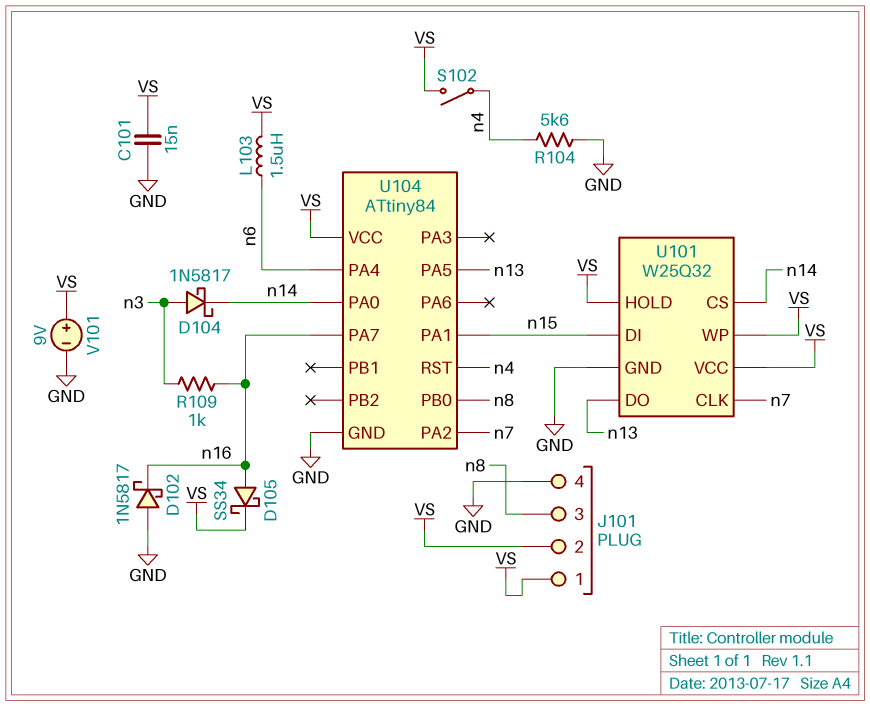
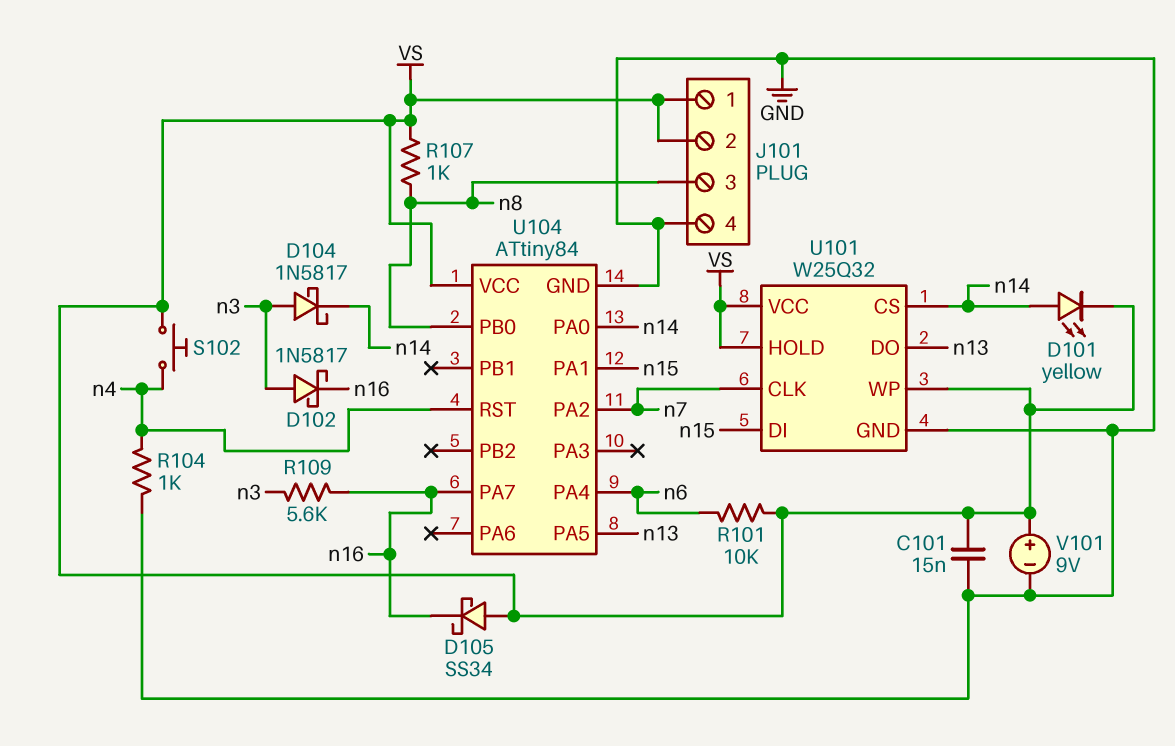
D101: none -> LED yellow (A n14, K VS)
D102: schottky 1N5817 (A GND, K n16) -> schottky 1N5817 (A n3, K n16)
D105: schottky SS34 (A n16, K VS) -> schottky SS34 (A VS, K n16)
L103: 1.5uH (VS, n6) -> none
R101: none -> 10k (VS, n6)
R104: 5.6k (GND, n4) -> 1k (GND, n4)
R107: none -> 1k (VS, n8)
R109: 1k (n3, n16) -> 5.6k (n3, n16)
S102: switch (VS, n4) -> button (VS, n4)

